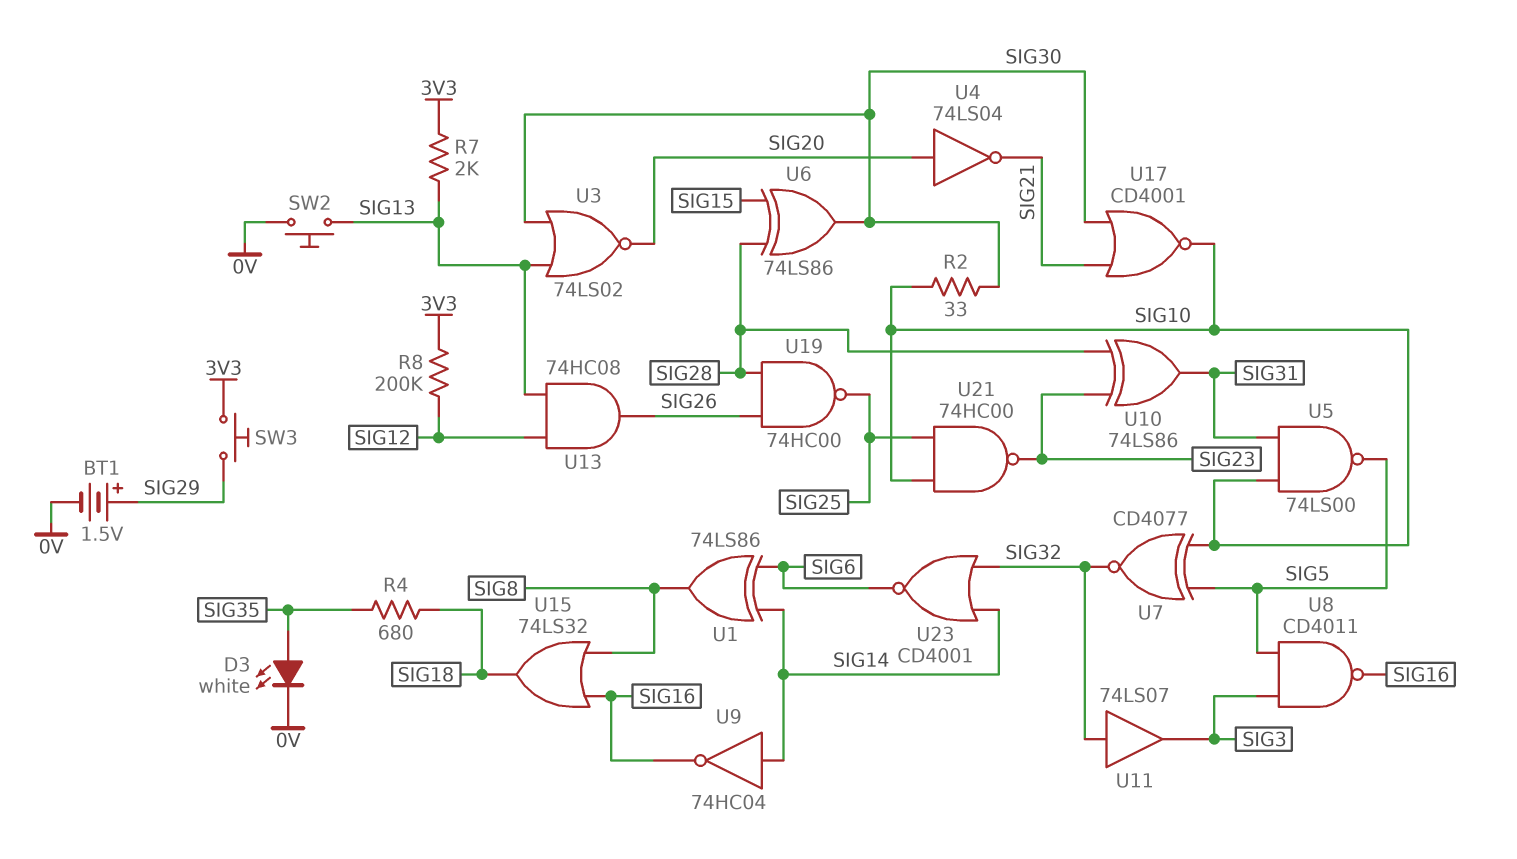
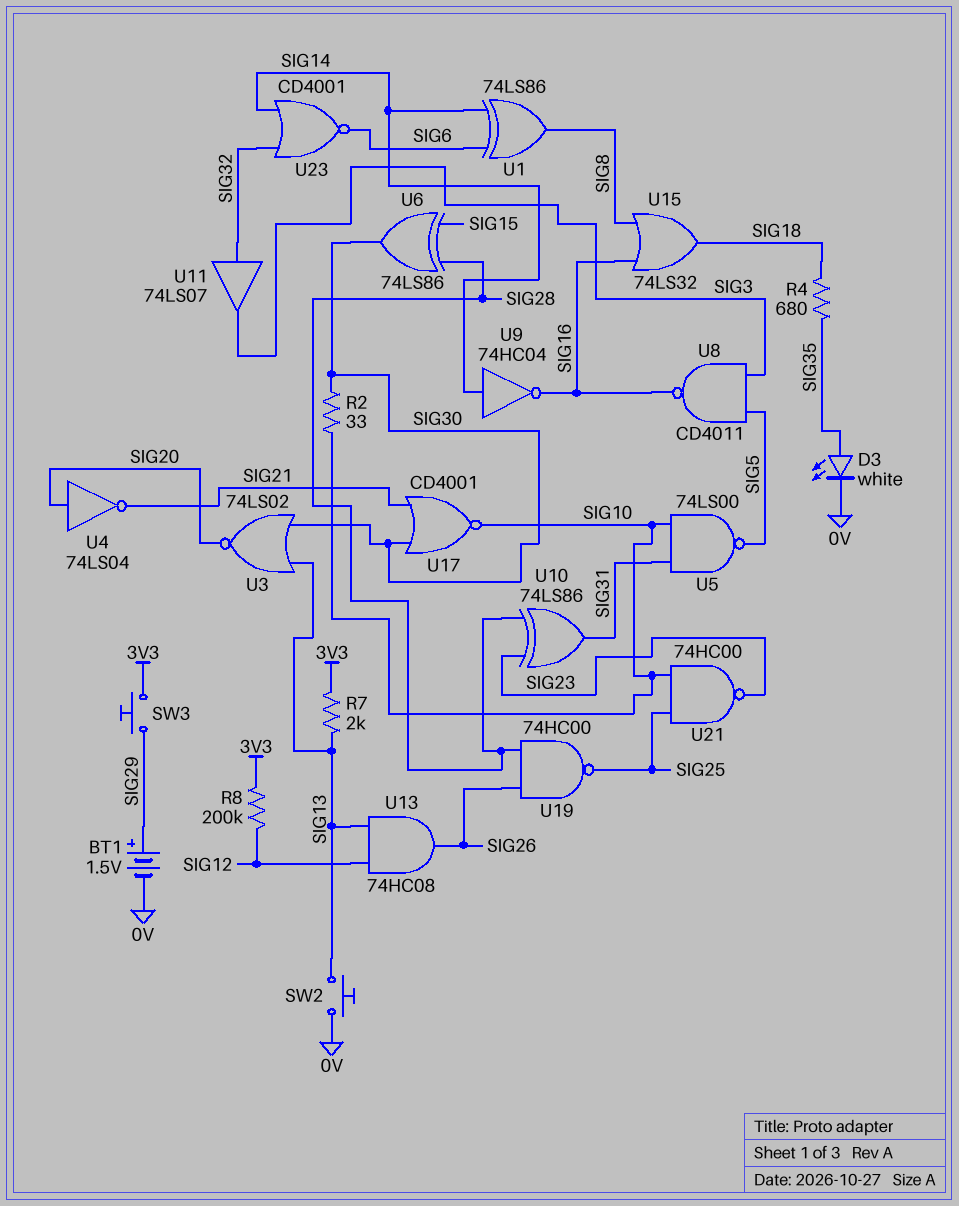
U7: XNOR CD4077 (in SIG5, in SIG10, out SIG32) -> none

